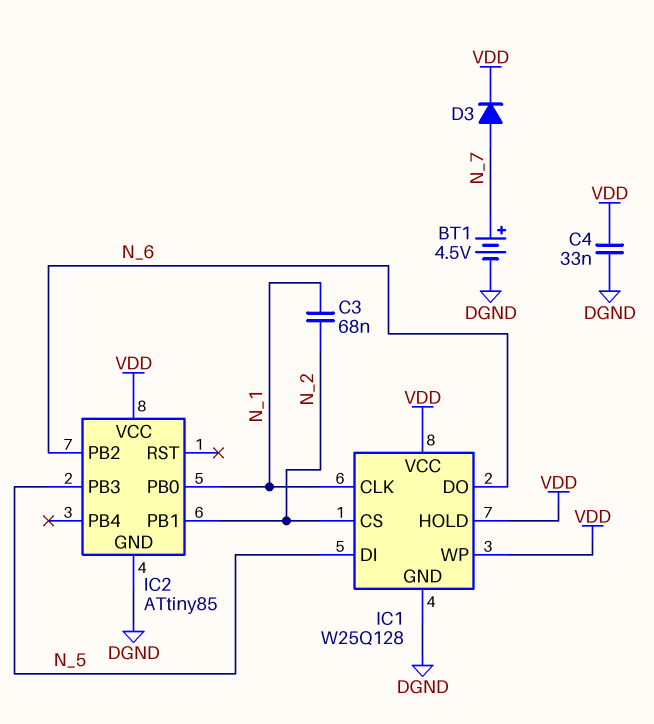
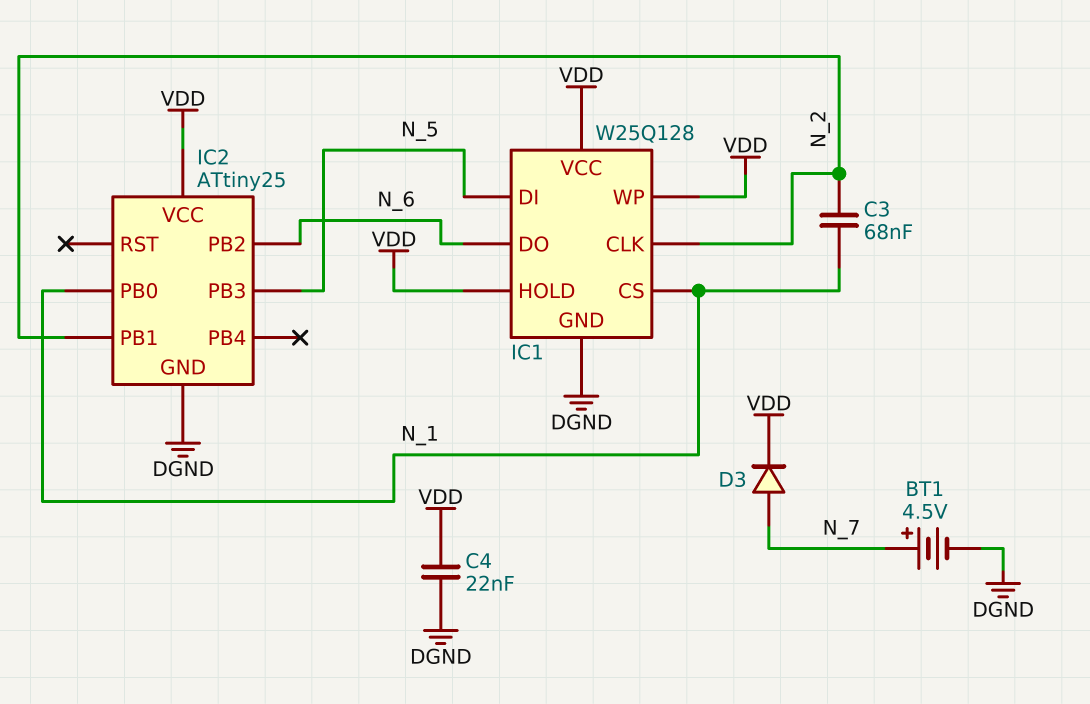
C4: 33nF (DGND, VDD) -> 22nF (DGND, VDD)
IC1 pin CLK: N_1 -> N_2
IC1 pin CS: N_2 -> N_1
IC2: ATtiny85 -> ATtiny25

